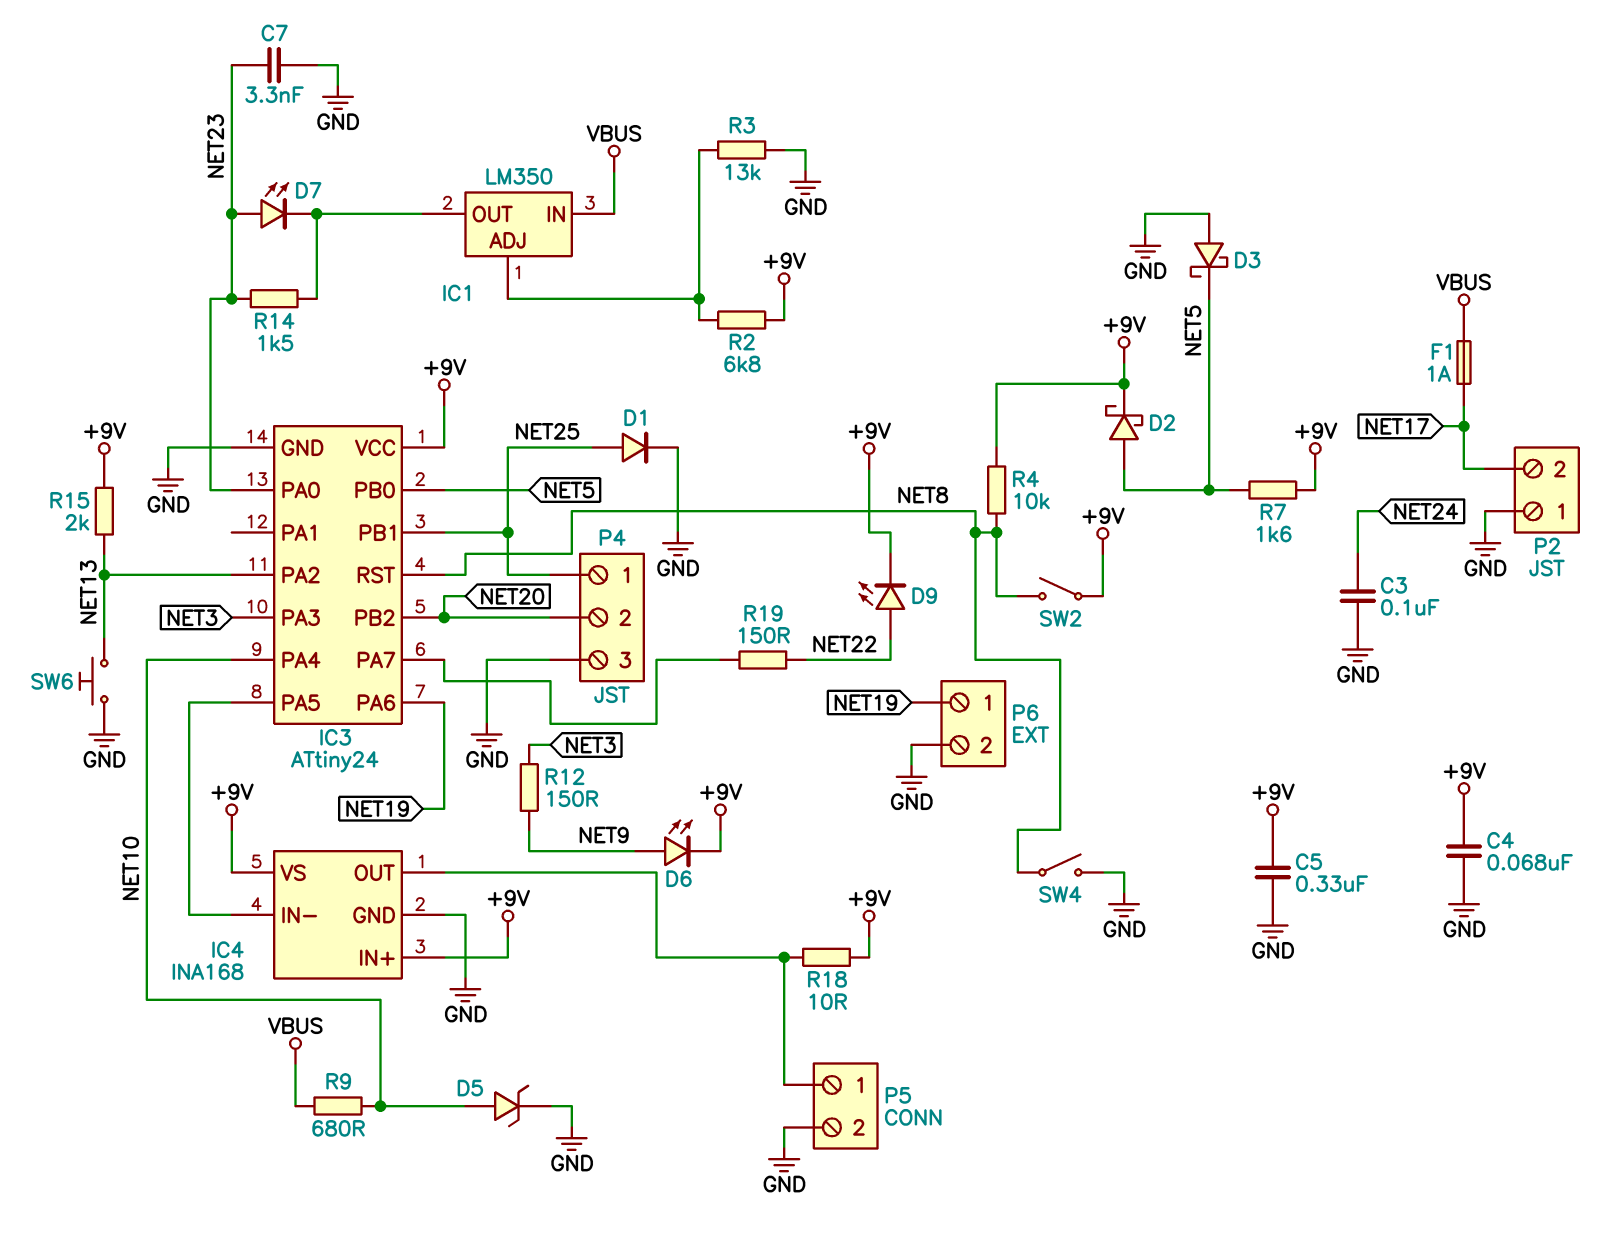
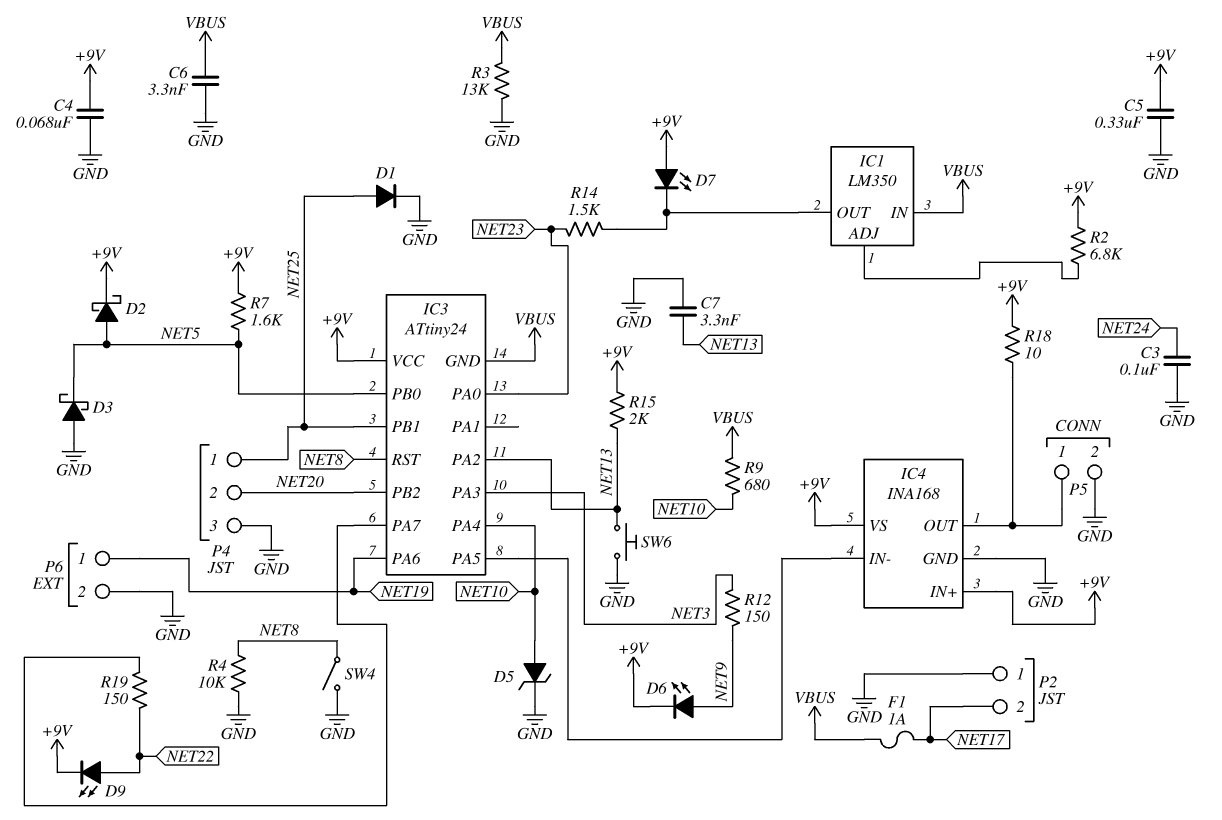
C6: none -> 3.3nF (GND, VBUS)
C7: 3.3nF (GND, NET23) -> 3.3nF (GND, NET13)
D7: LED (A NET23, K IC1/OUT) -> LED (A +9V, K IC1/OUT)
IC3 pin GND: GND -> VBUS
R3: 13k (GND, IC1/ADJ) -> 13k (GND, VBUS)
R4: 10k (+9V, NET8) -> 10k (GND, NET8)
SW2: switch (+9V, NET8) -> none

